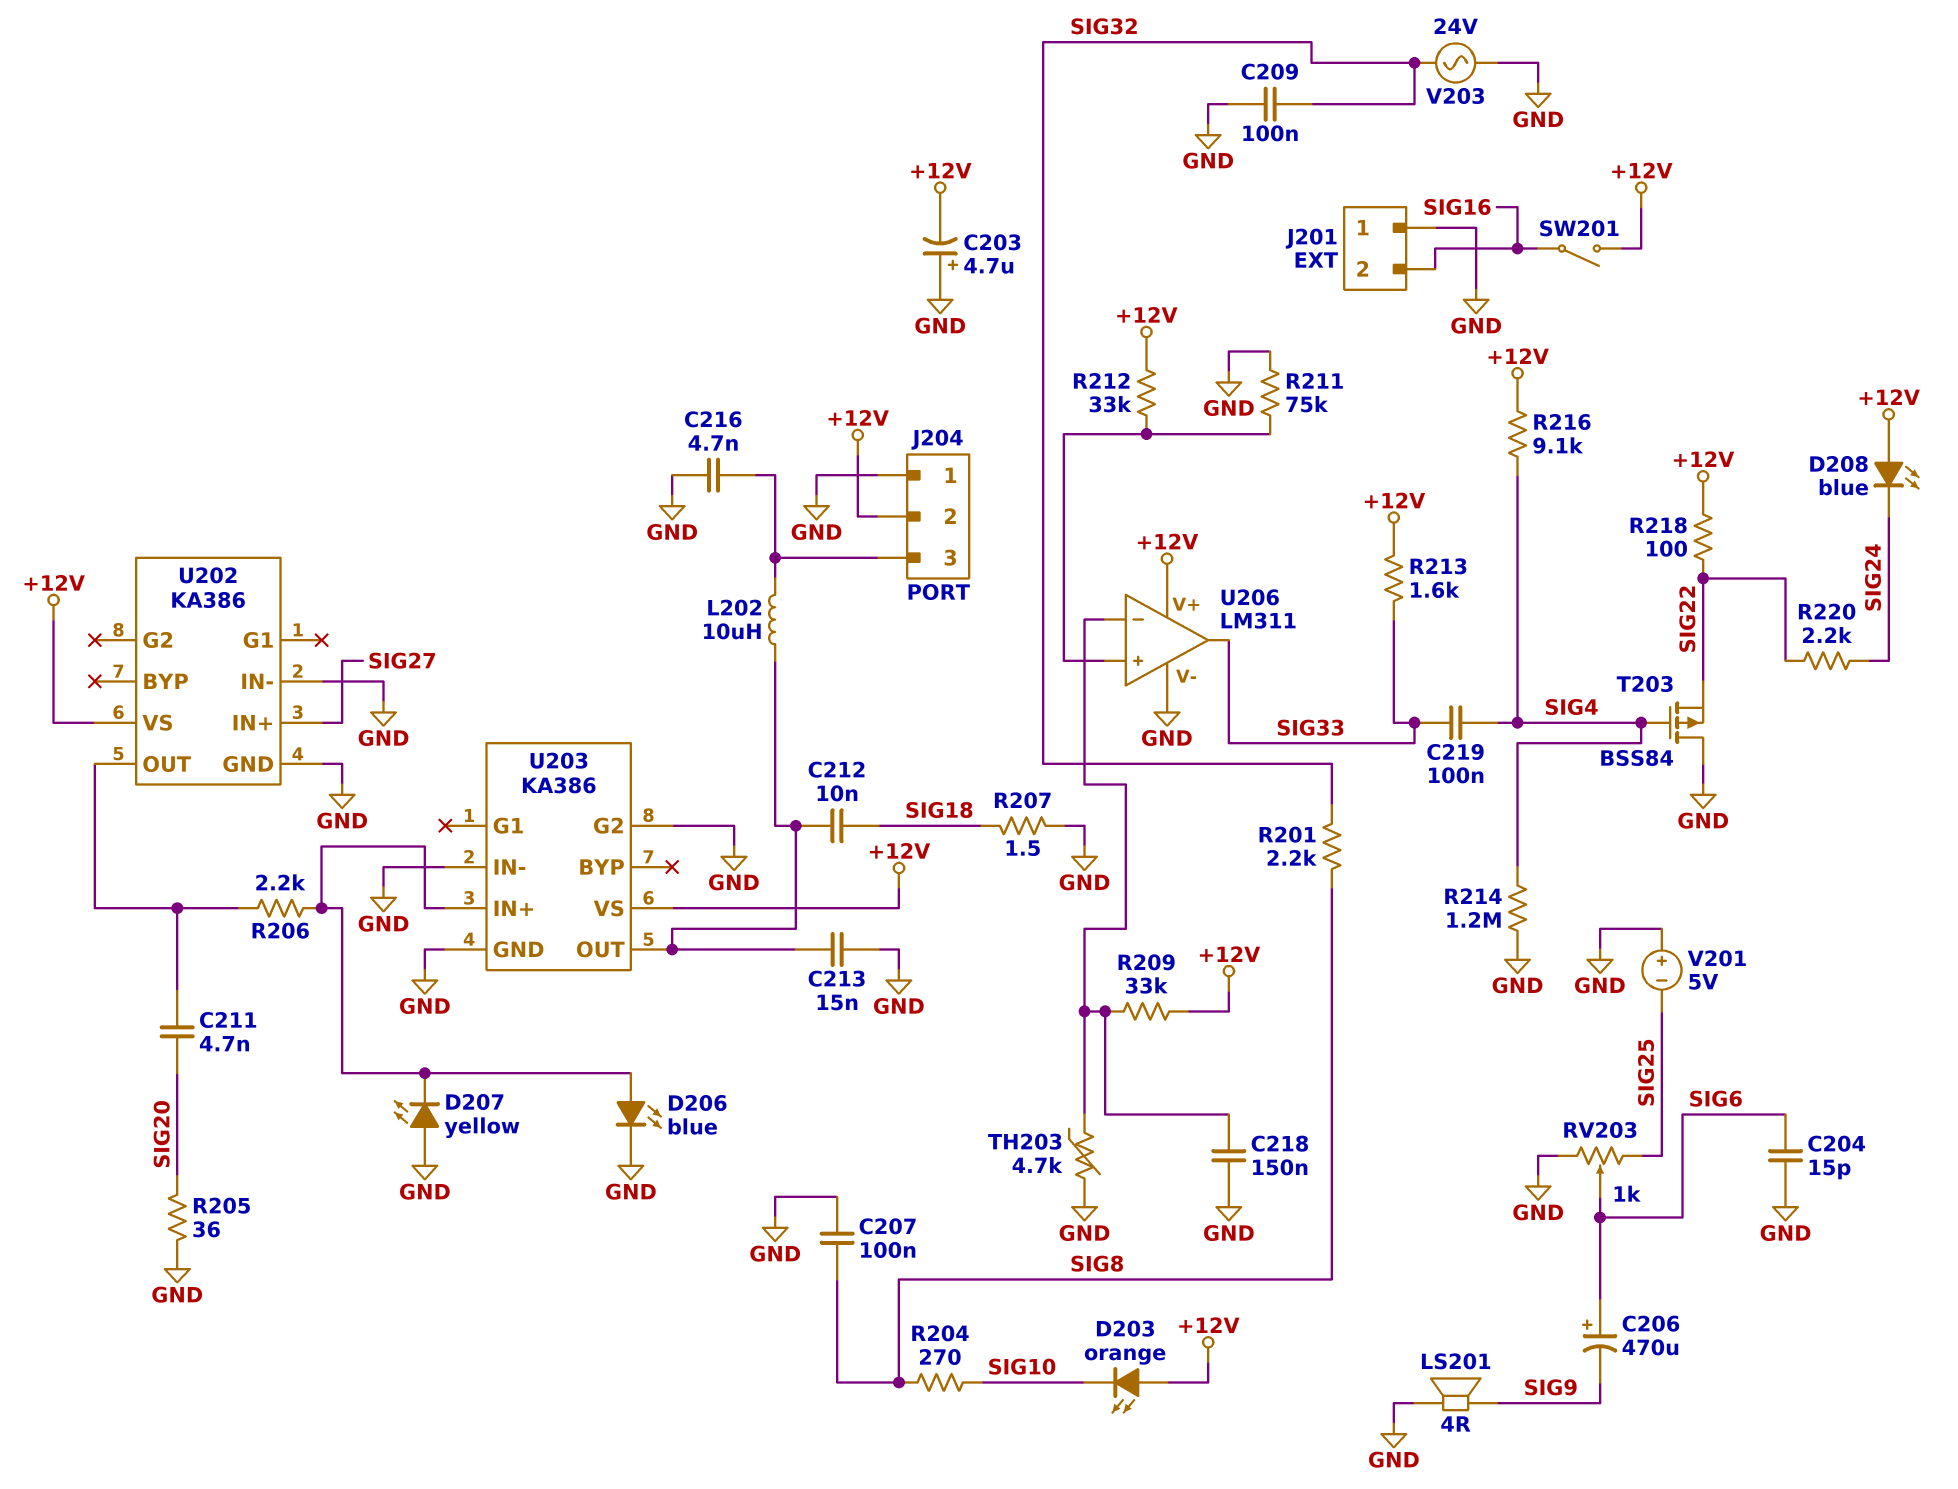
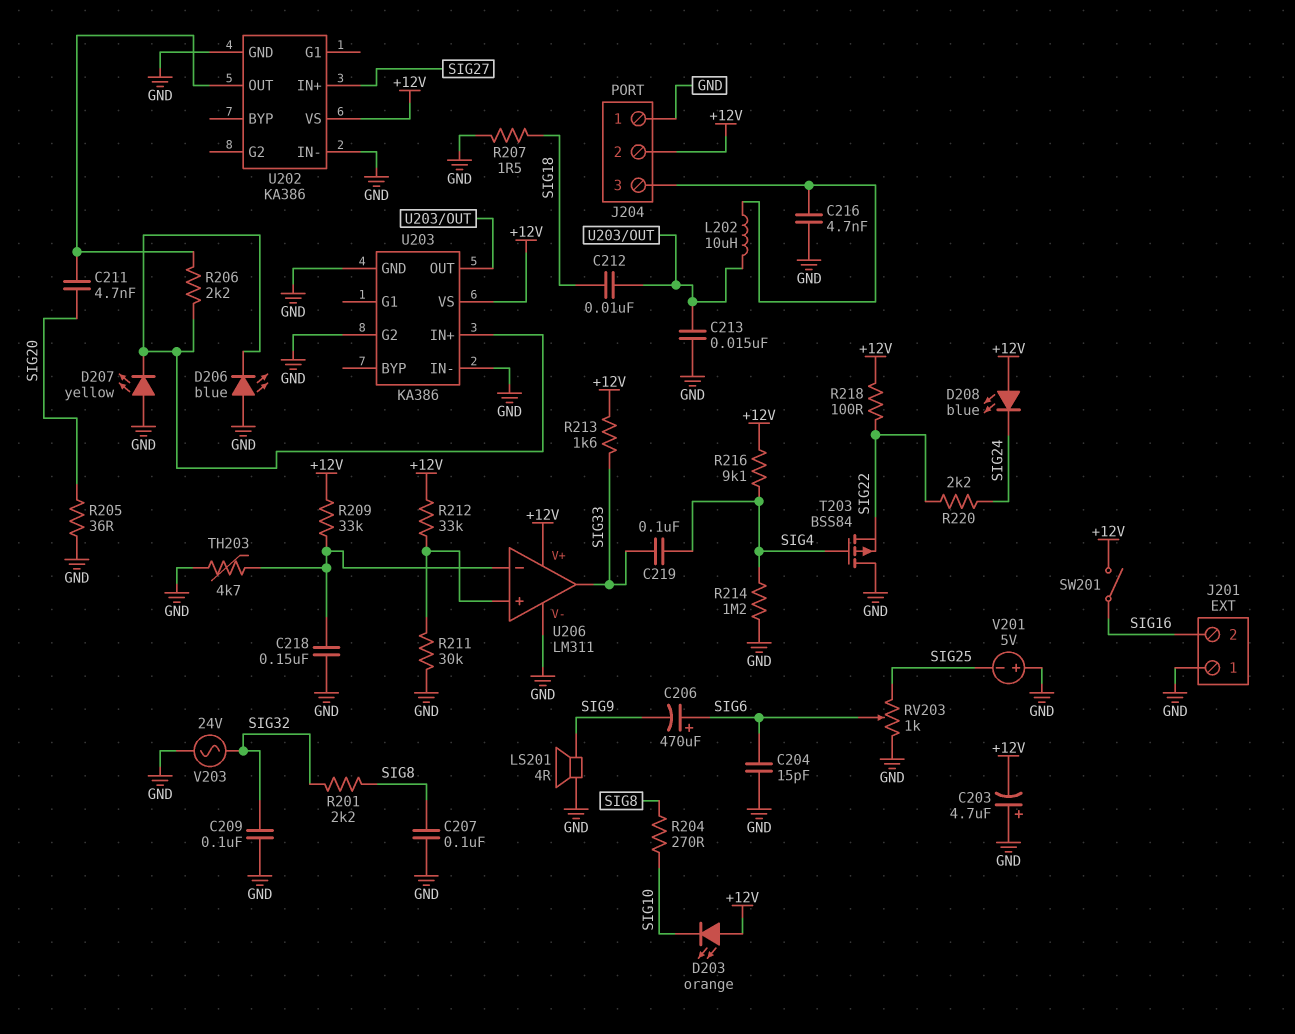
D206: LED blue (A U203/IN+, K GND) -> LED blue (A GND, K U203/IN+)
R211: 75k (GND, U206/in+) -> 30k (GND, U206/in+)

